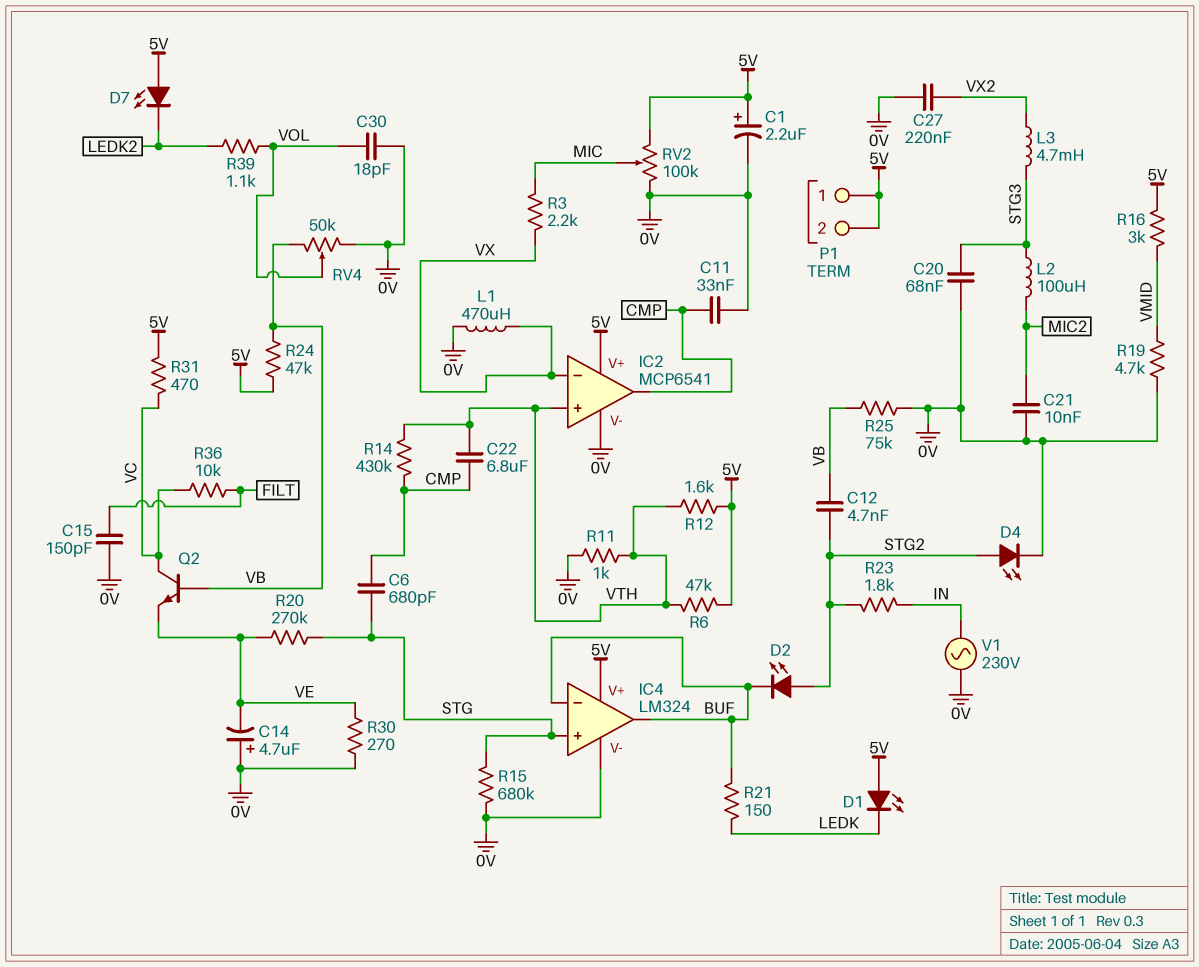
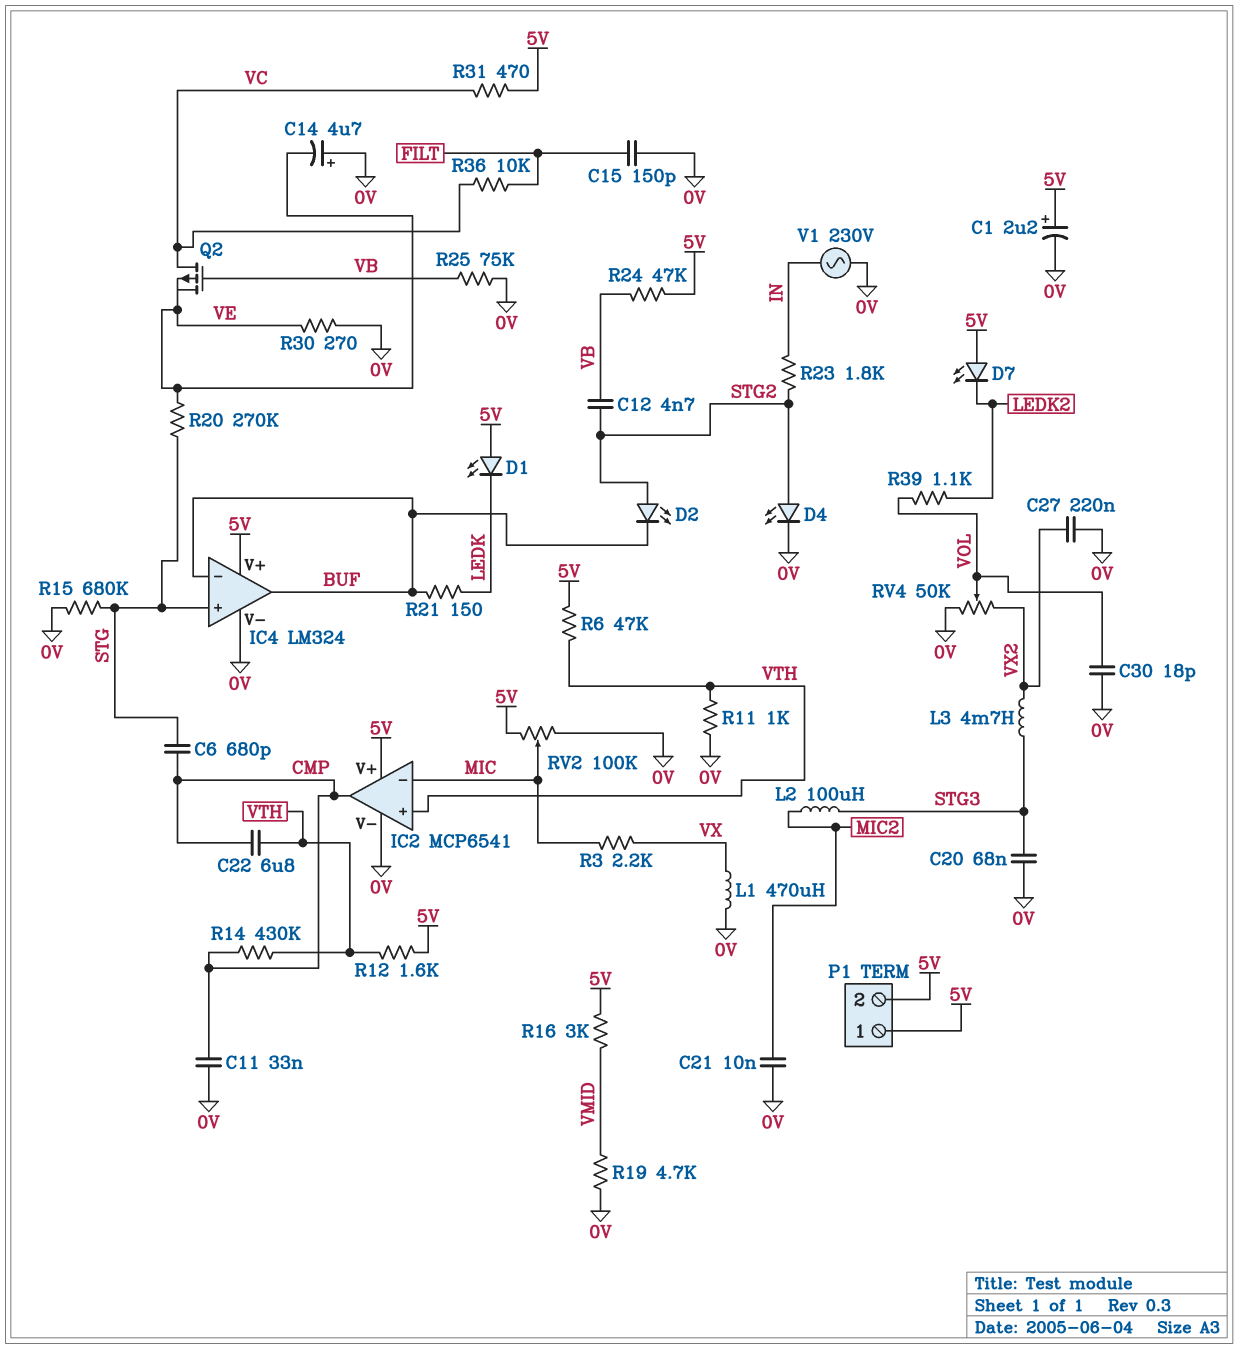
IC2 pin in-: VX -> MIC
Q2: NPN (B VB, C VC, E VE) -> PMOS (G VB, D VC, S VE)
RV4: 50k (0V, VB, wiper VOL) -> 50k (0V, VX2, wiper VOL)

